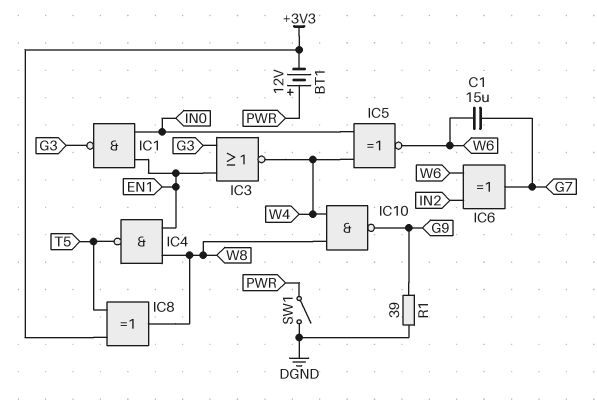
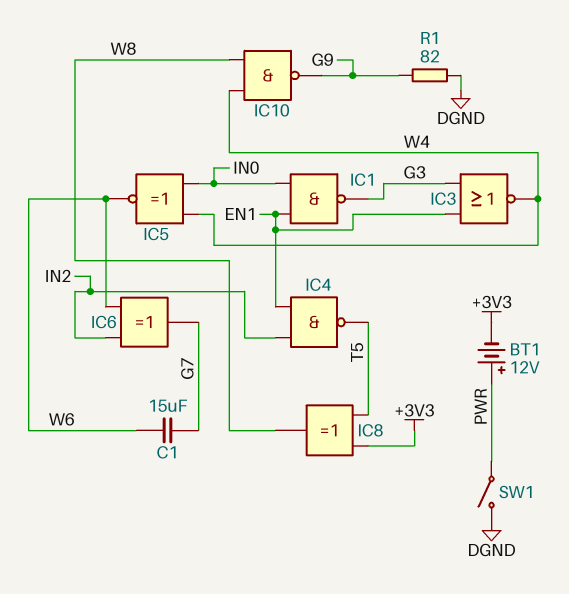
IC4: NAND (in EN1, in W8, out T5) -> NAND (in EN1, in IN2, out T5)
R1: 39 (DGND, G9) -> 82 (DGND, G9)

